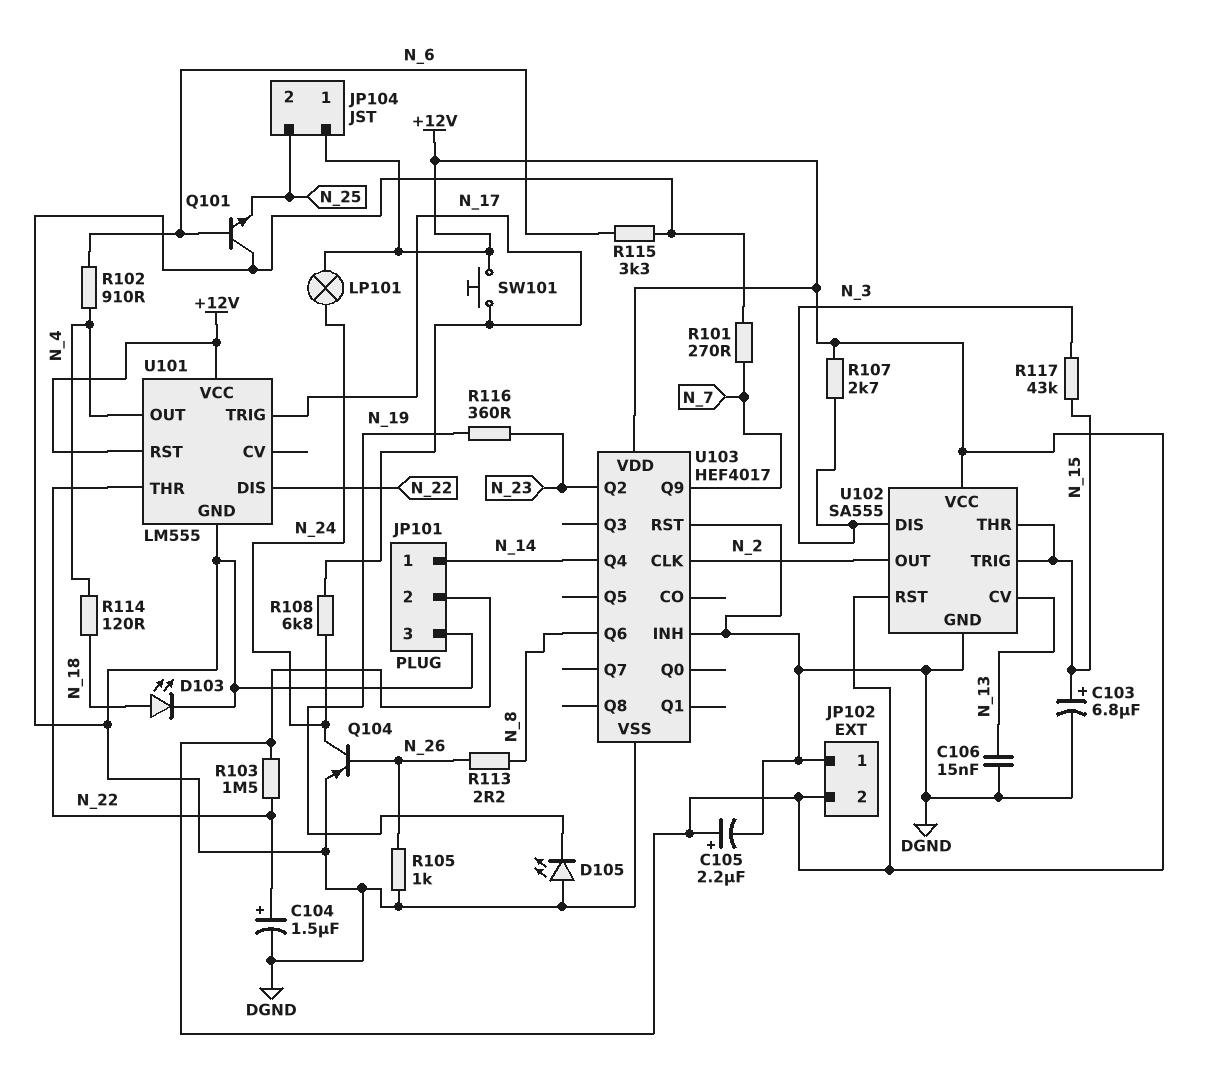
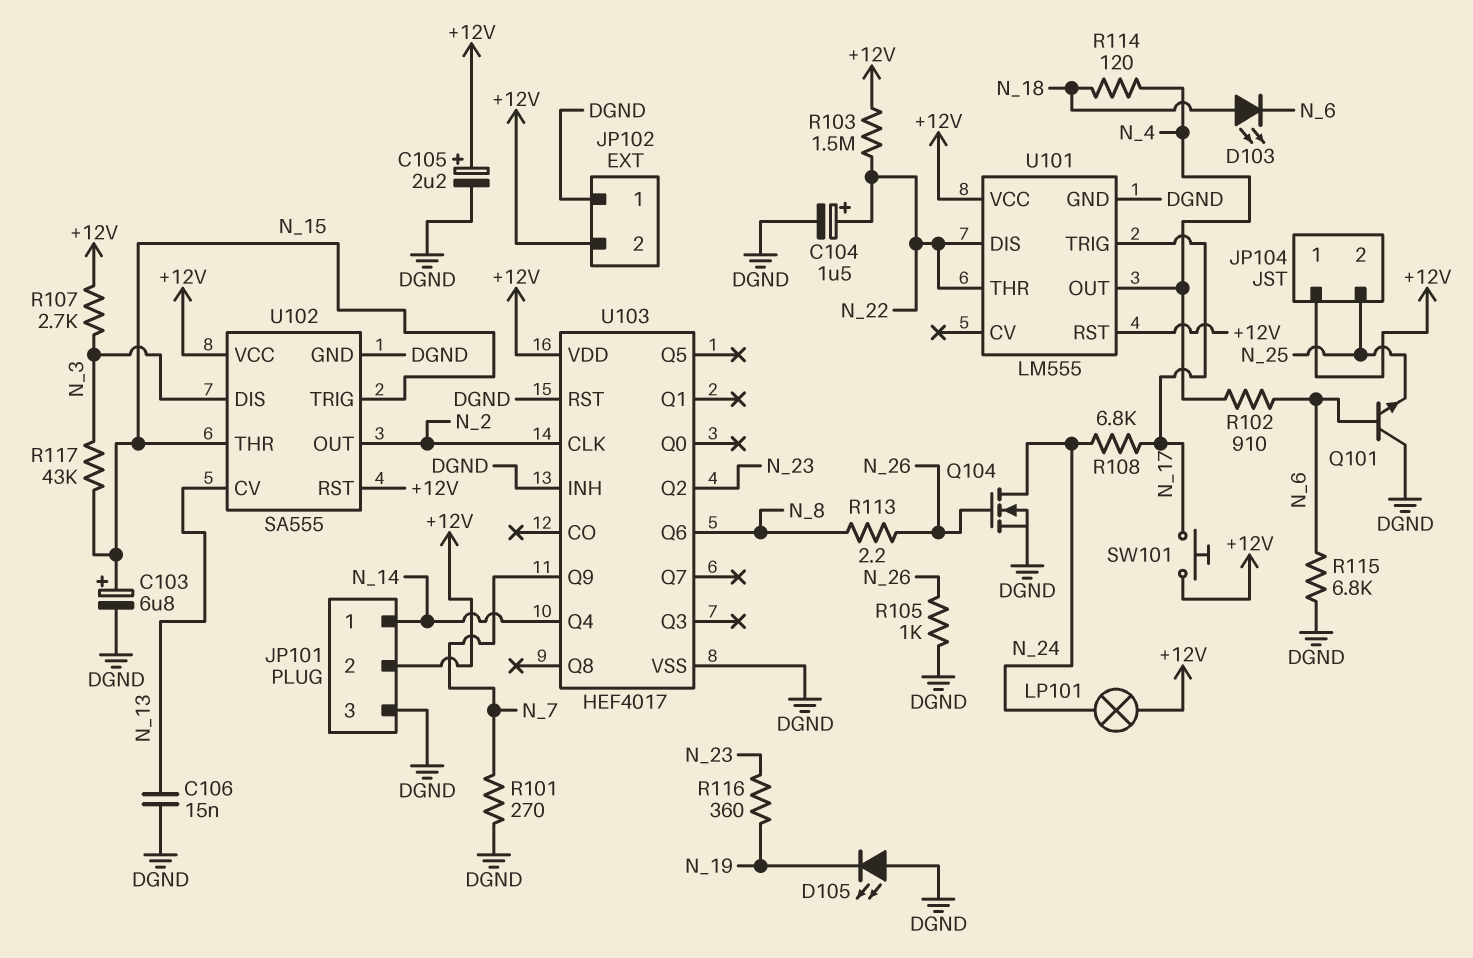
D103: LED (A N_18, K DGND) -> LED (A N_18, K N_6)
Q104: PNP (B N_26, C N_24, E DGND) -> NMOS (G N_26, D N_24, S DGND)
R115: 3.3k (DGND, N_6) -> 6.8k (DGND, N_6)

